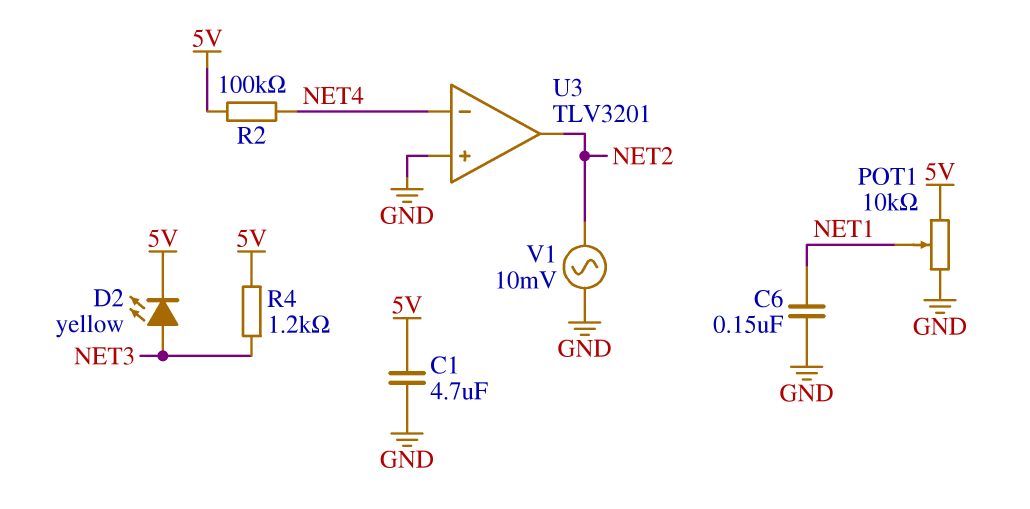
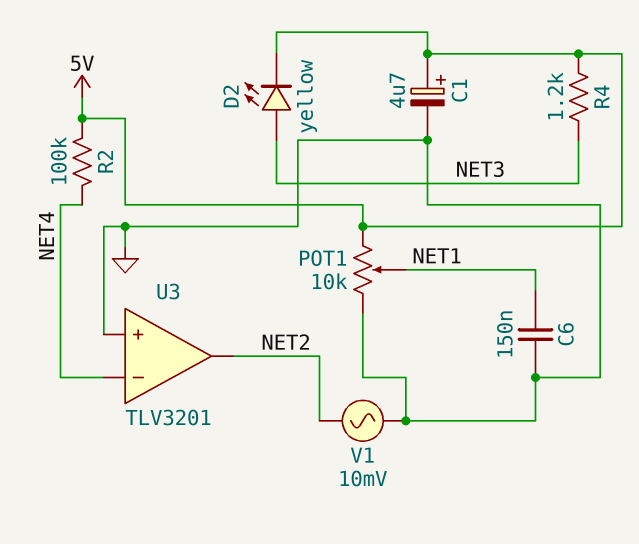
C1: 4.7uF (5V, GND) -> 4.7uF (plus 5V, minus GND)

